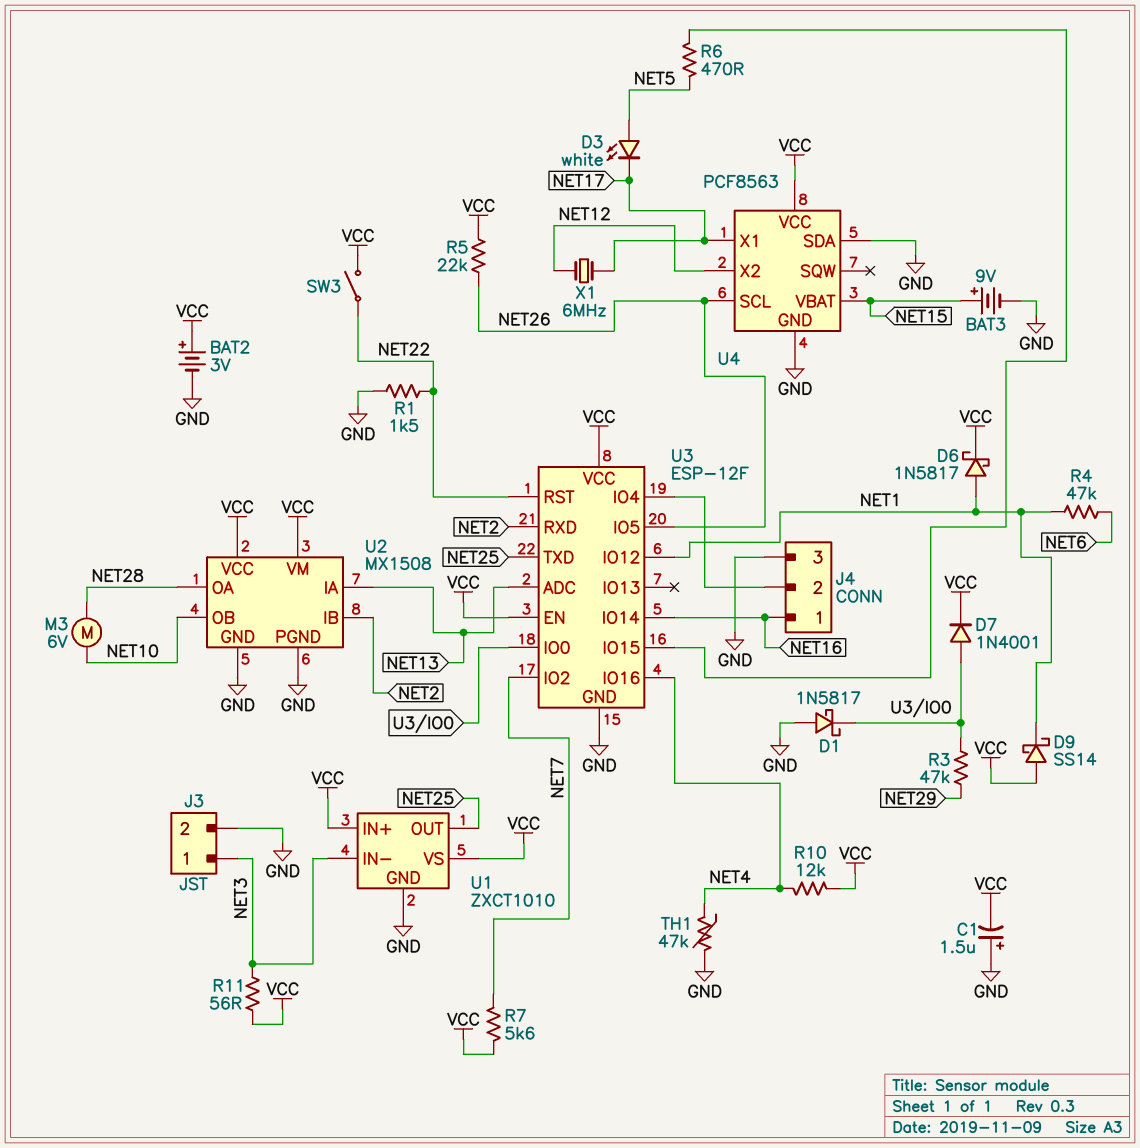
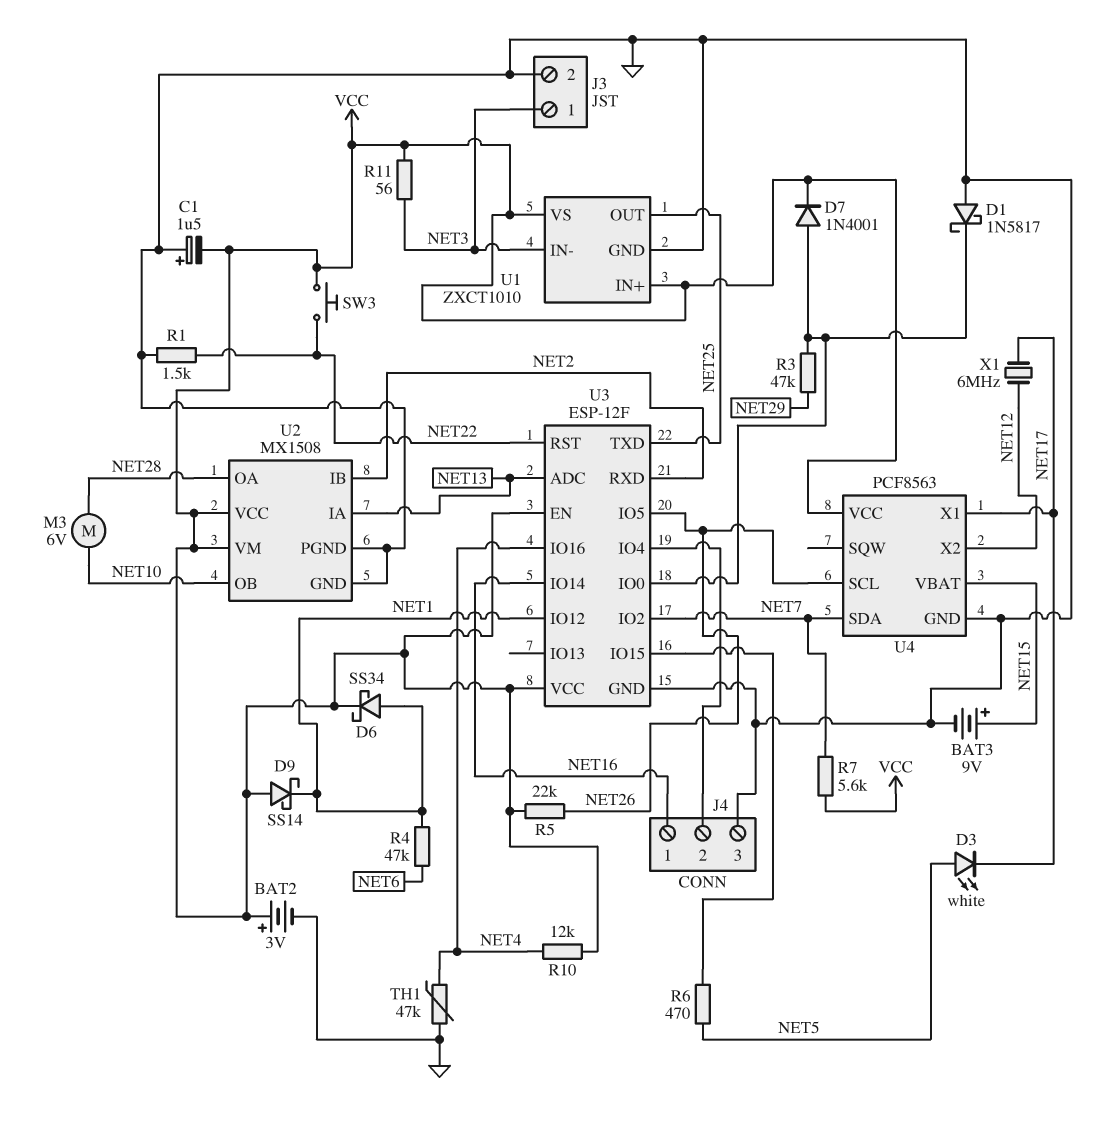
D6: schottky 1N5817 (A NET1, K VCC) -> schottky SS34 (A NET1, K VCC)
SW3: switch (NET22, VCC) -> button (NET22, VCC)
U4 pin SDA: GND -> NET7

